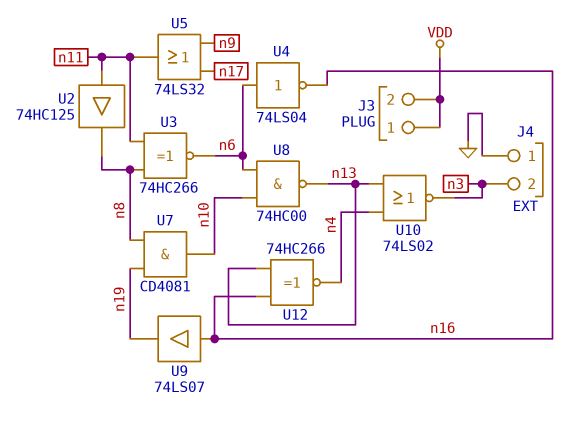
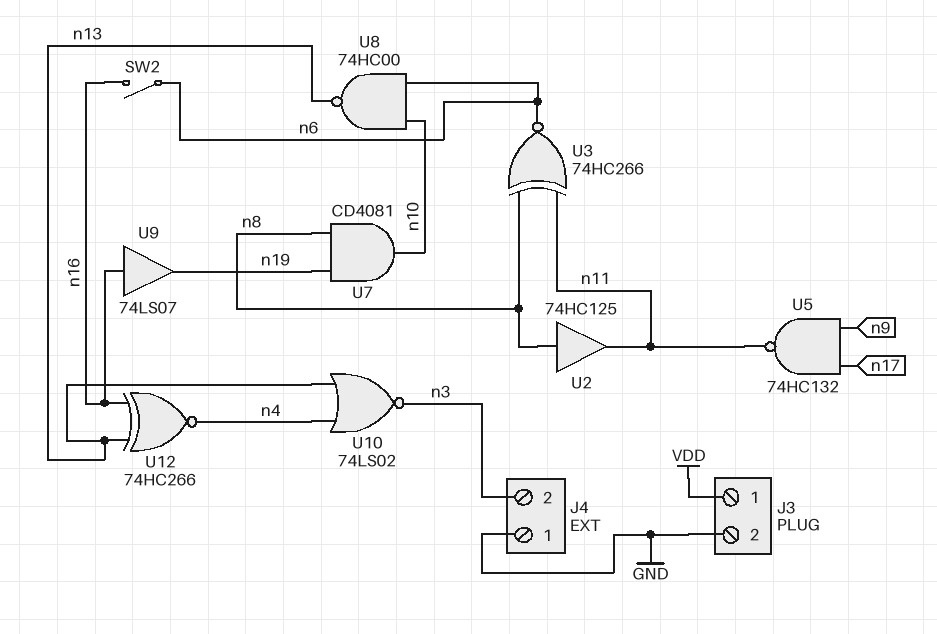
J3 pin 2: VDD -> GND
SW2: none -> switch (n6, n16)
U2: buffer 74HC125 (in n11, out n8) -> buffer 74HC125 (in n8, out n11)
U4: NOT 74LS04 (in n6, out n16) -> none
U5: OR 74LS32 (in n9, in n17, out n11) -> NAND 74HC132 (in n9, in n17, out n11)

